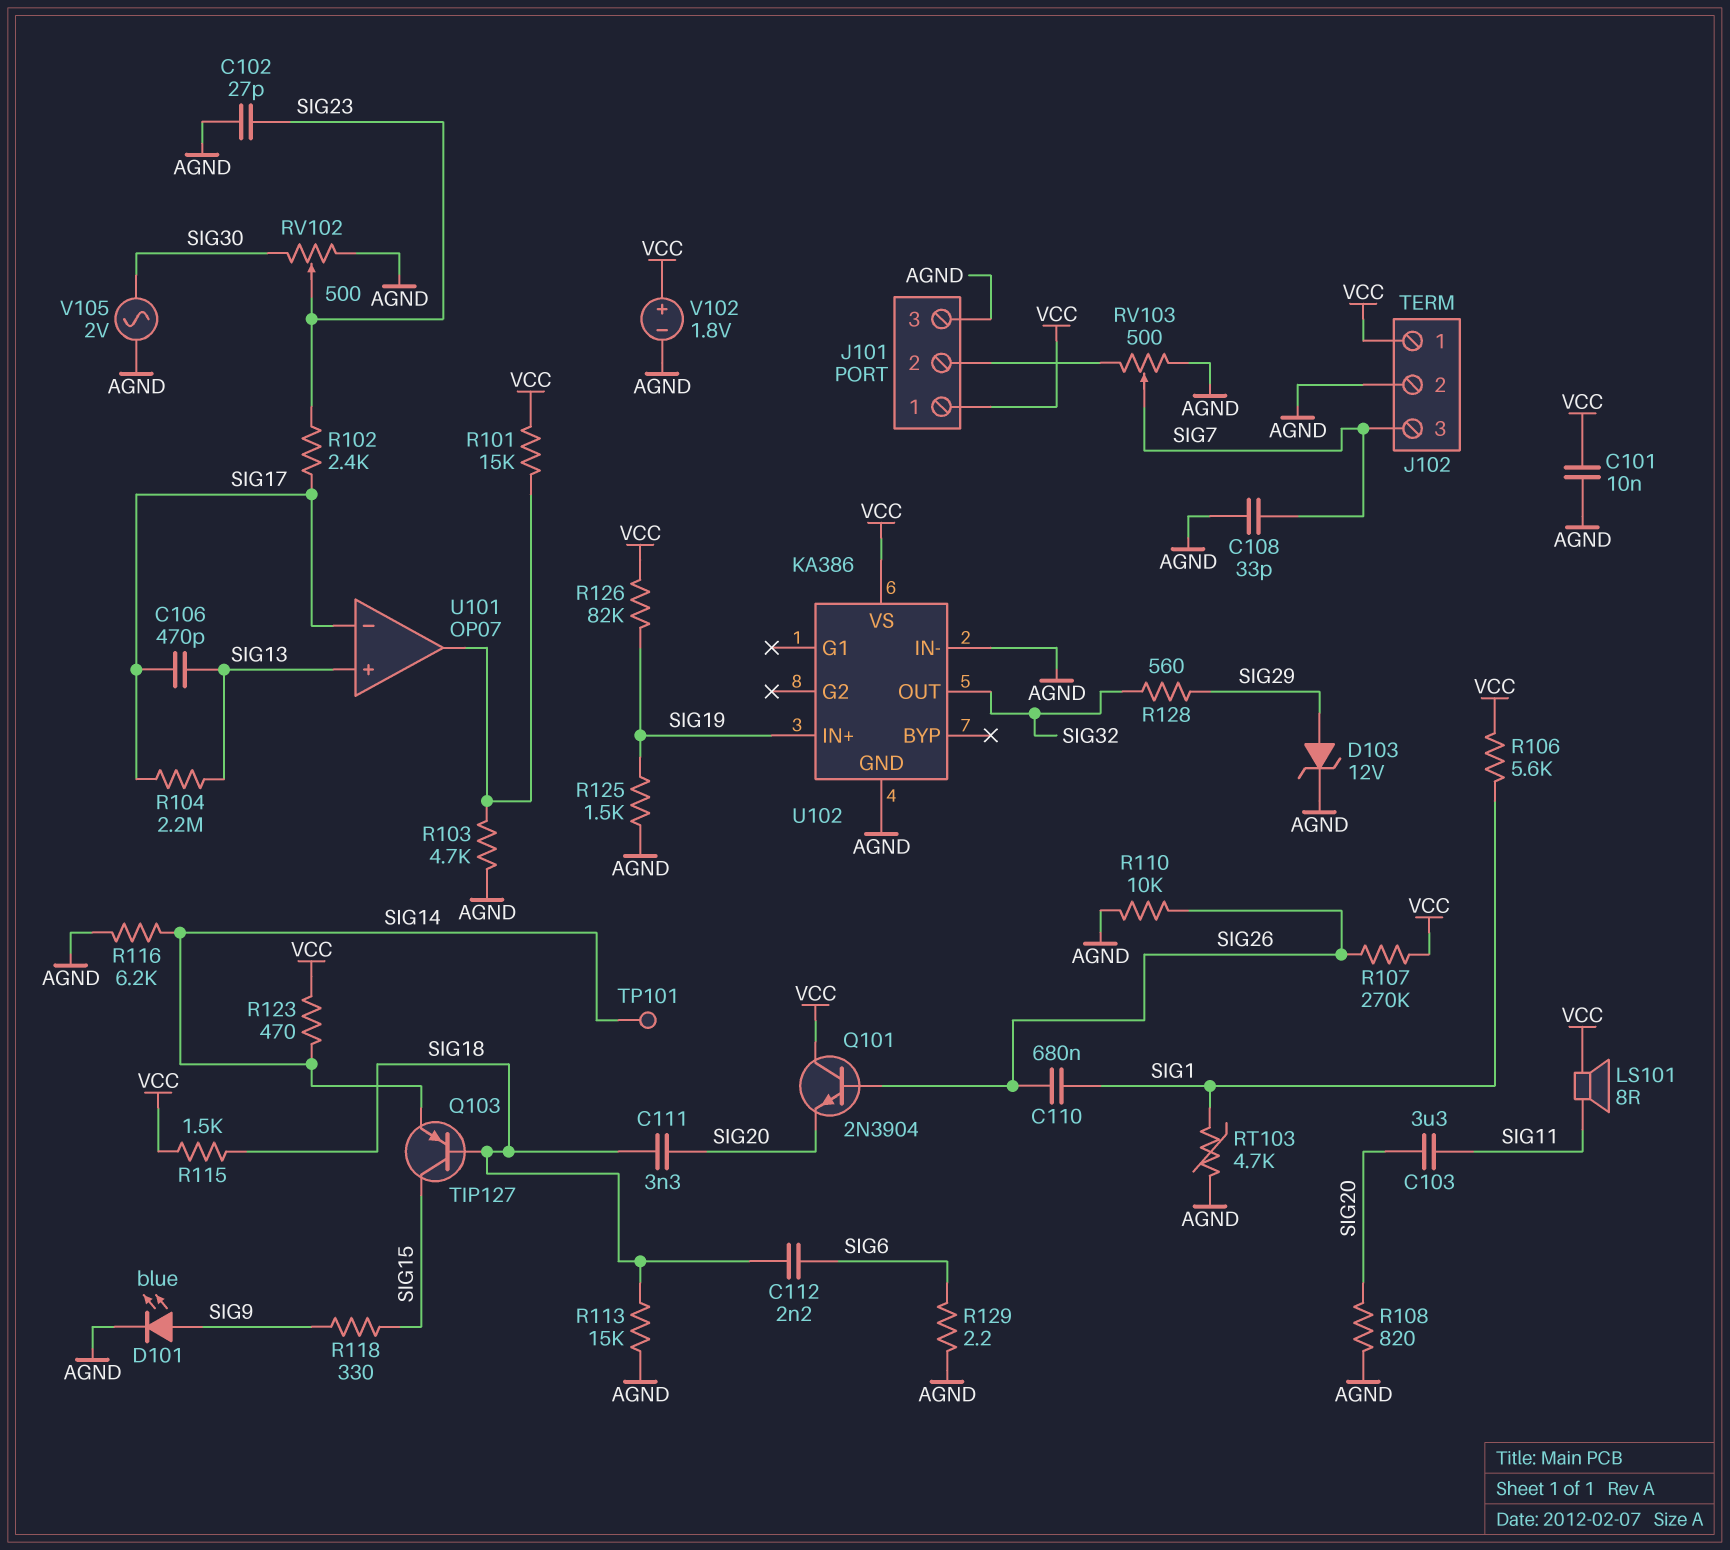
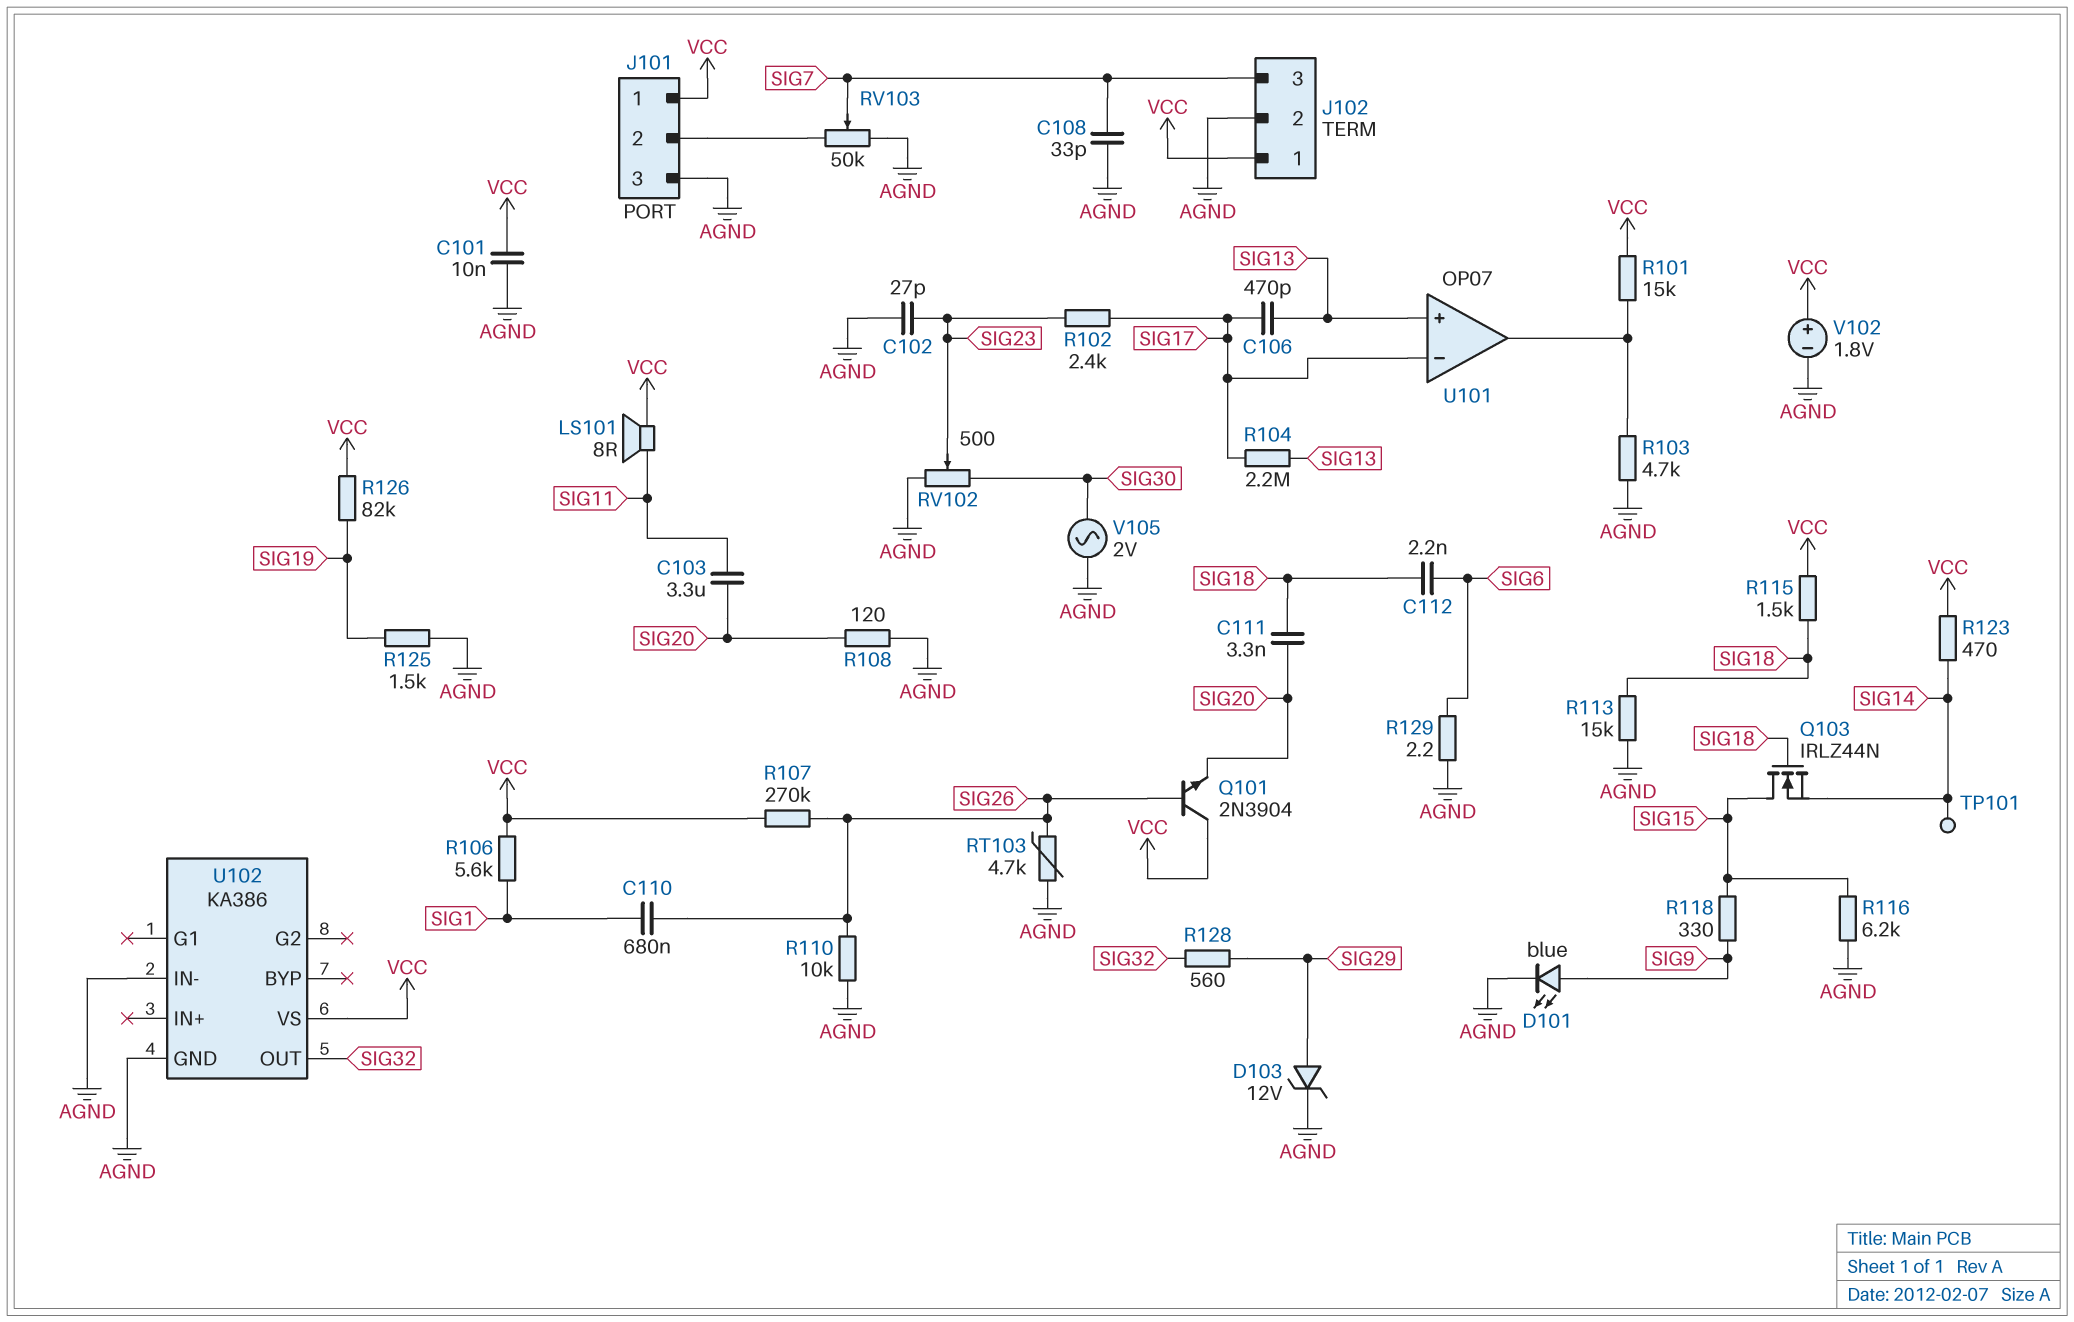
Q103: PNP TIP127 (B SIG18, C SIG15, E SIG14) -> NMOS IRLZ44N (G SIG18, D SIG15, S SIG14)
R108: 820 (AGND, SIG20) -> 120 (AGND, SIG20)
R116: 6.2k (AGND, SIG14) -> 6.2k (AGND, SIG15)
RT103: 4.7k (AGND, SIG1) -> 4.7k (AGND, SIG26)
RV103: 500 (AGND, J101/2, wiper SIG7) -> 50k (AGND, J101/2, wiper SIG7)
U102 pin IN+: SIG19 -> none

